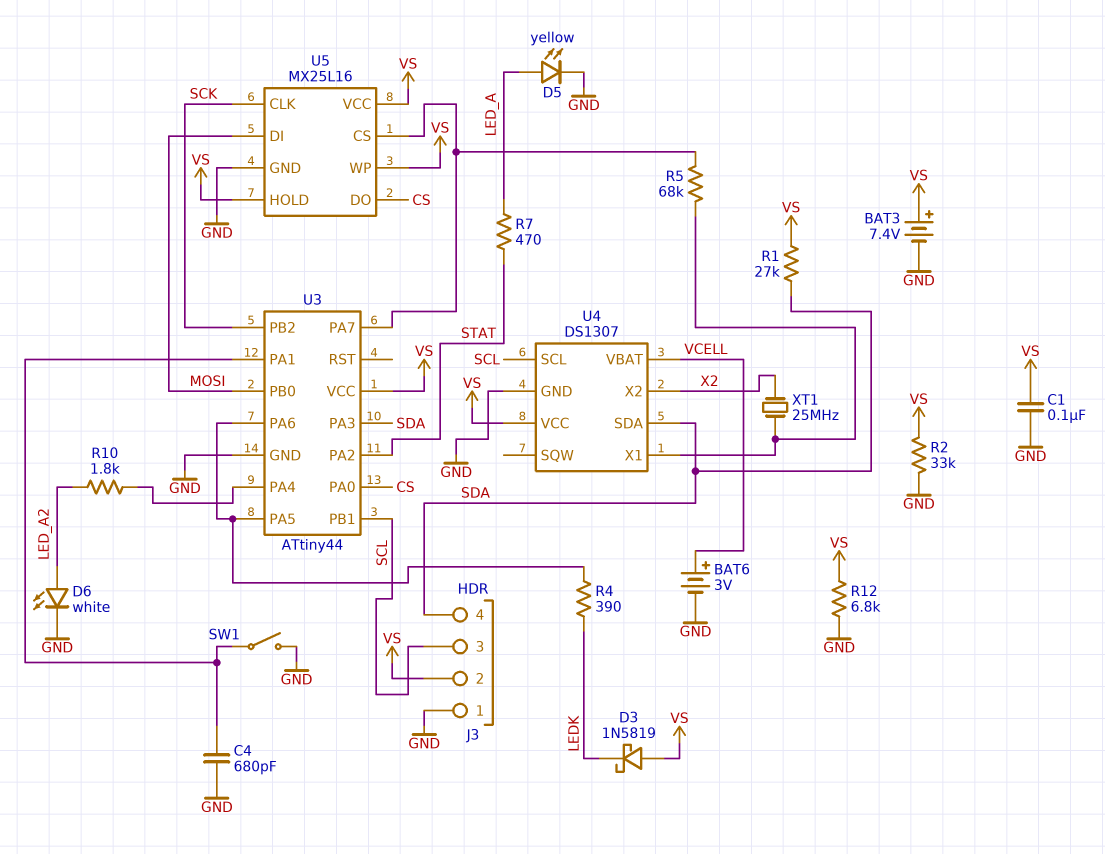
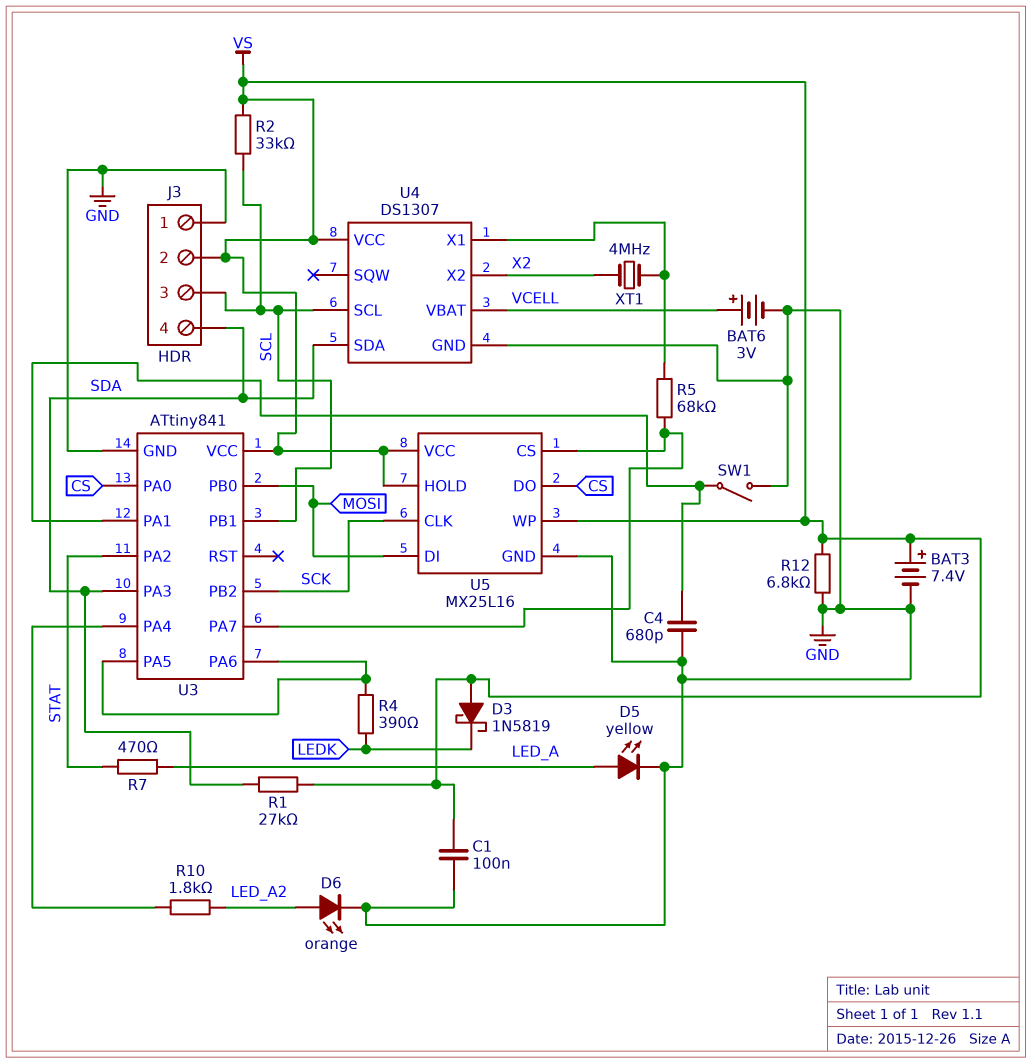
D6: LED white (A LED_A2, K GND) -> LED orange (A LED_A2, K GND)
R2: 33k (GND, VS) -> 33k (SCL, VS)
U3: ATtiny44 -> ATtiny841
XT1: 25MHz (U4/X1, X2) -> 4MHz (U4/X1, X2)

